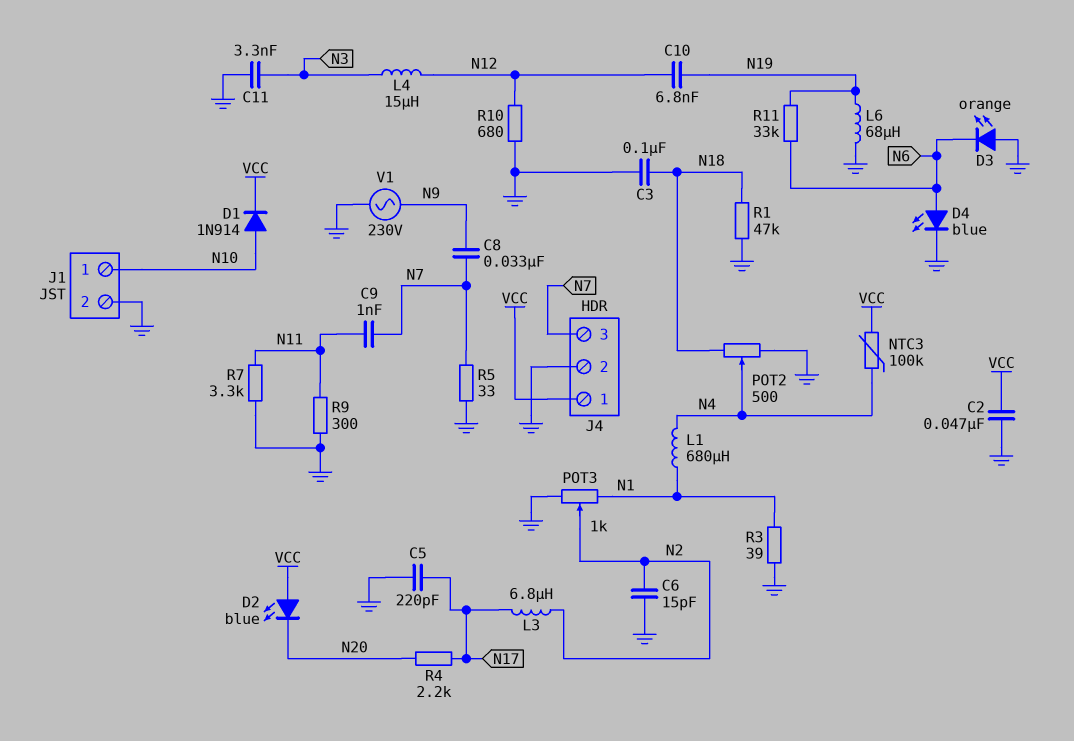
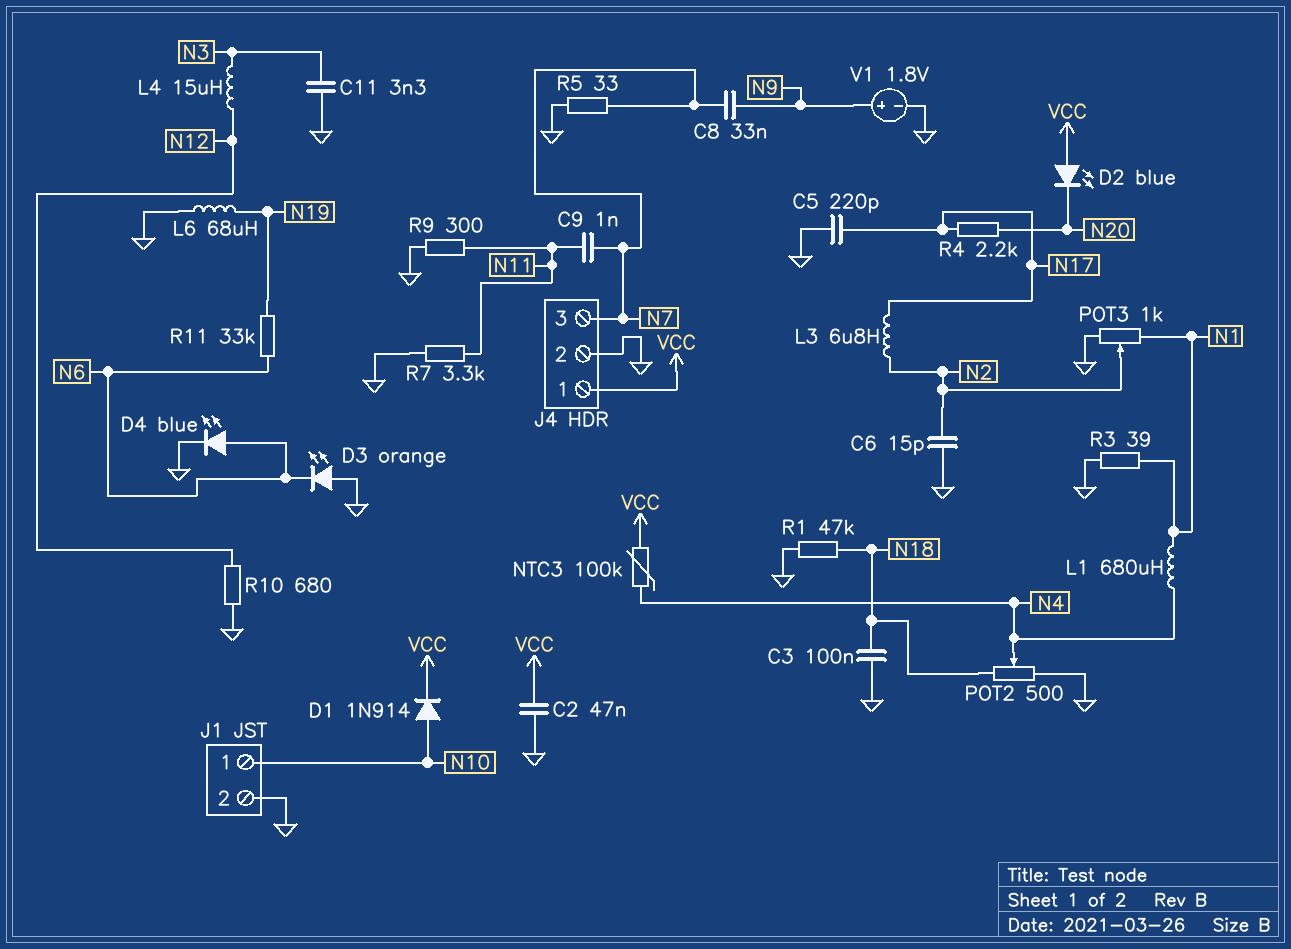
C10: 6.8nF (N12, N19) -> none
V1: AC 230V (GND, N9) -> 1.8V (plus N9, minus GND)

